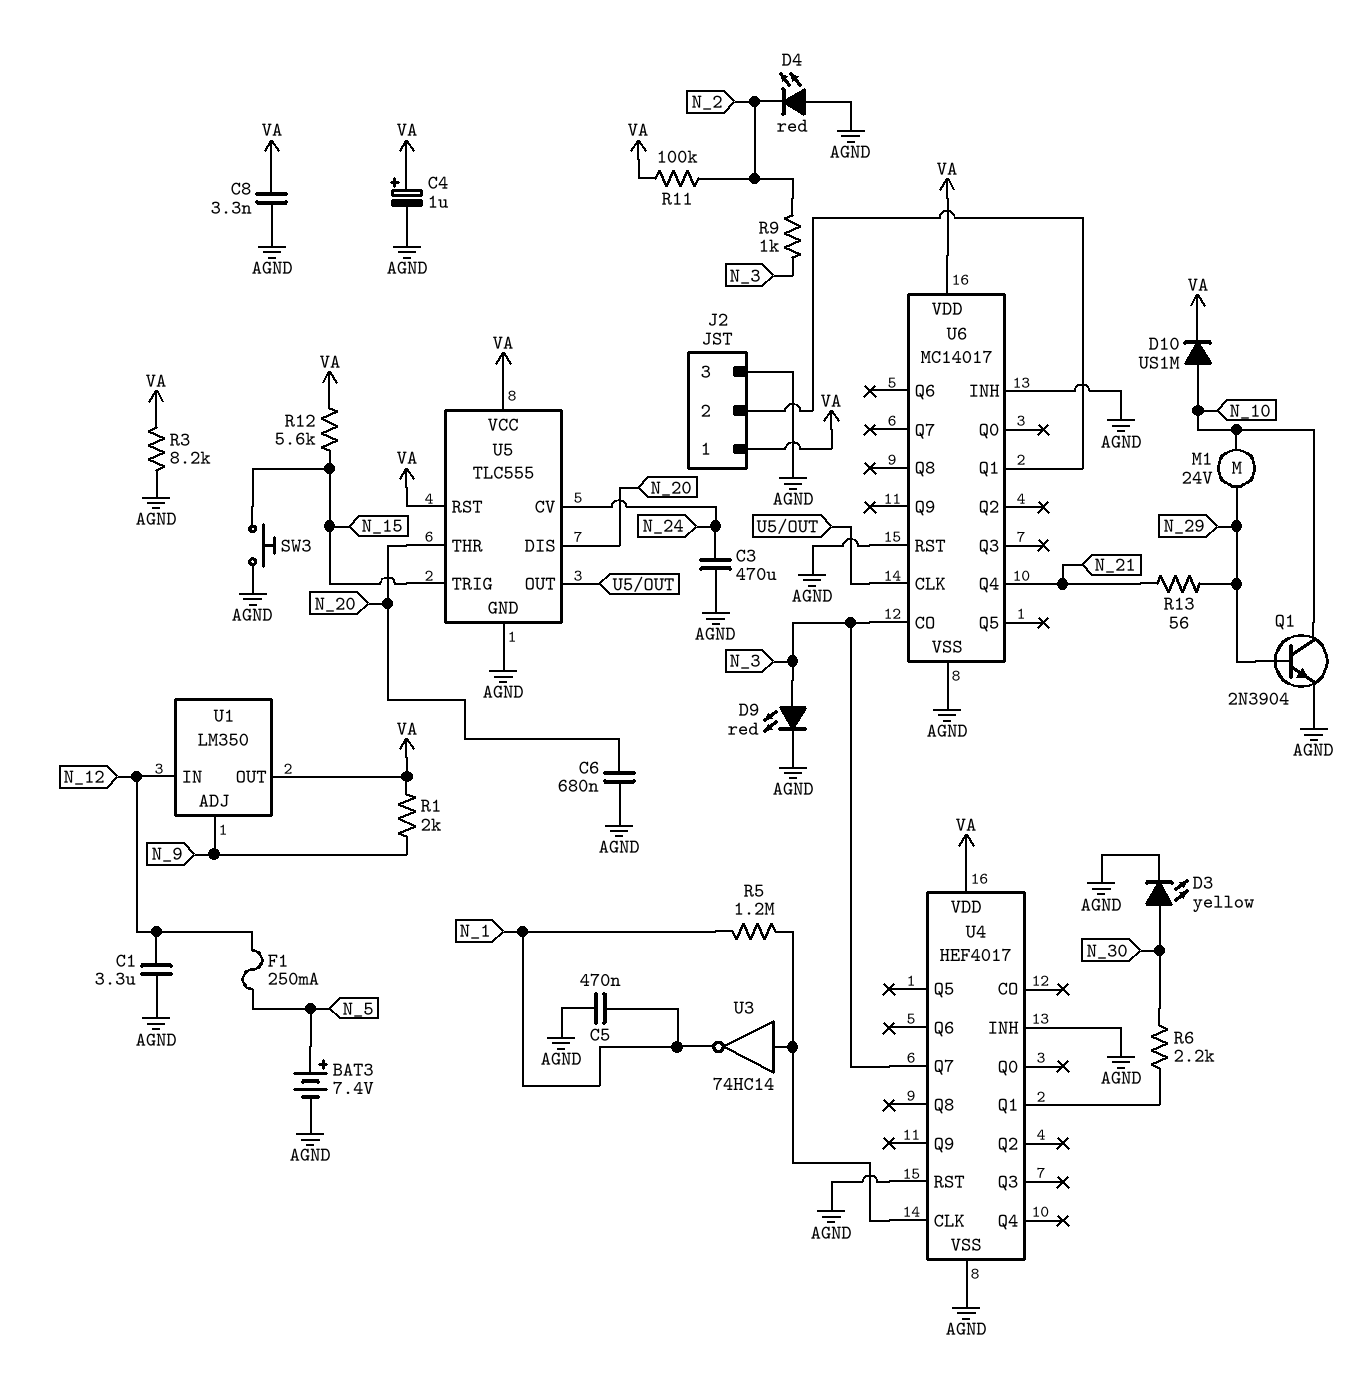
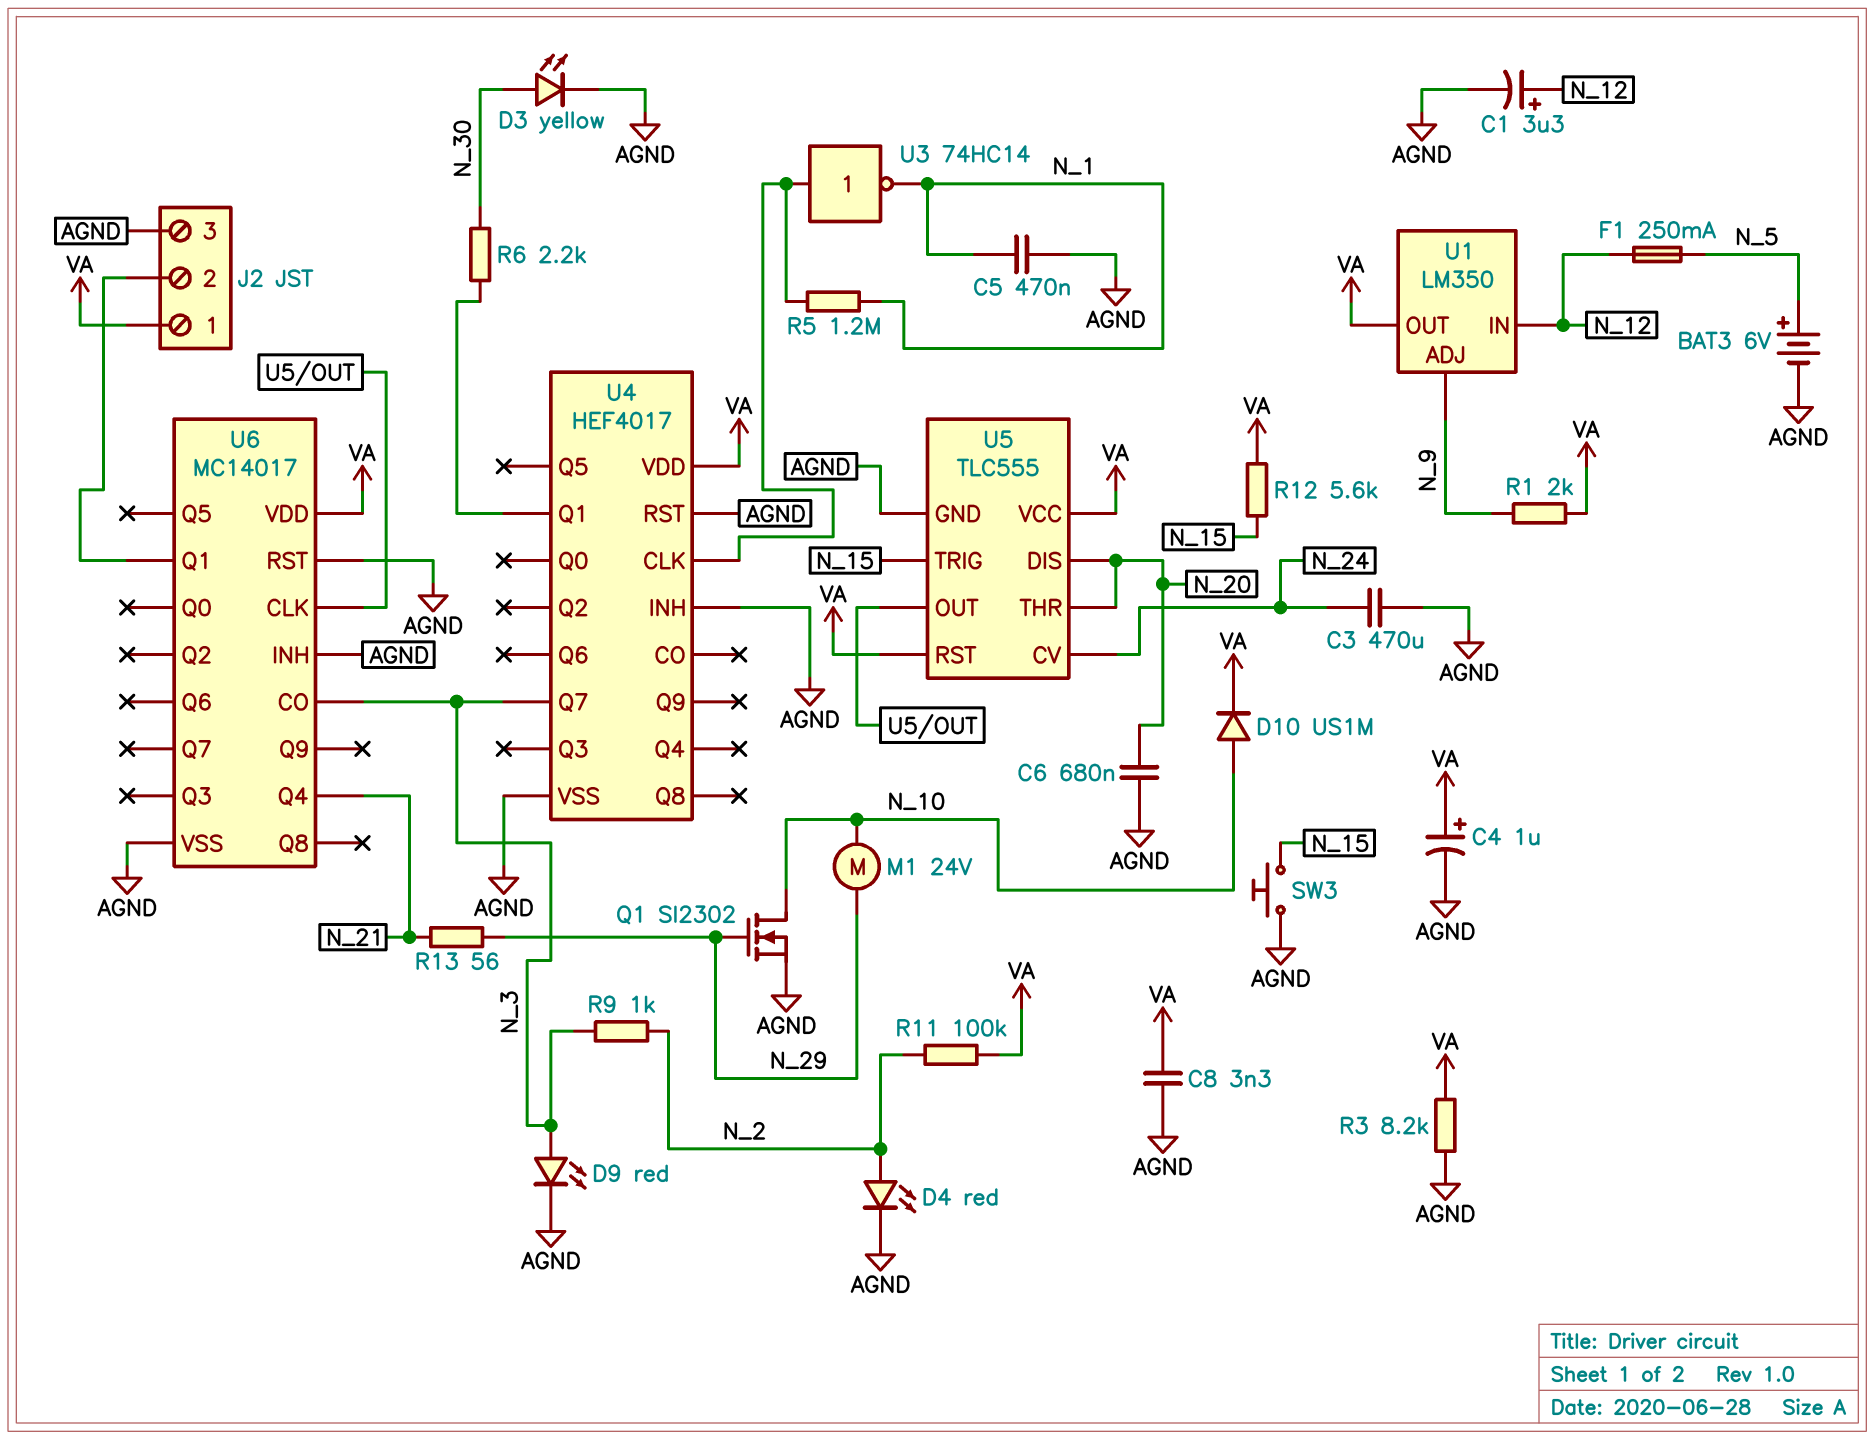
BAT3: 7.4V (plus N_5, minus AGND) -> 6V (plus N_5, minus AGND)
C1: 3.3uF (AGND, N_12) -> 3.3uF (plus N_12, minus AGND)
D4: LED red (A AGND, K N_2) -> LED red (A N_2, K AGND)
Q1: NPN 2N3904 (B N_29, C N_10, E AGND) -> NMOS SI2302 (G N_29, D N_10, S AGND)

